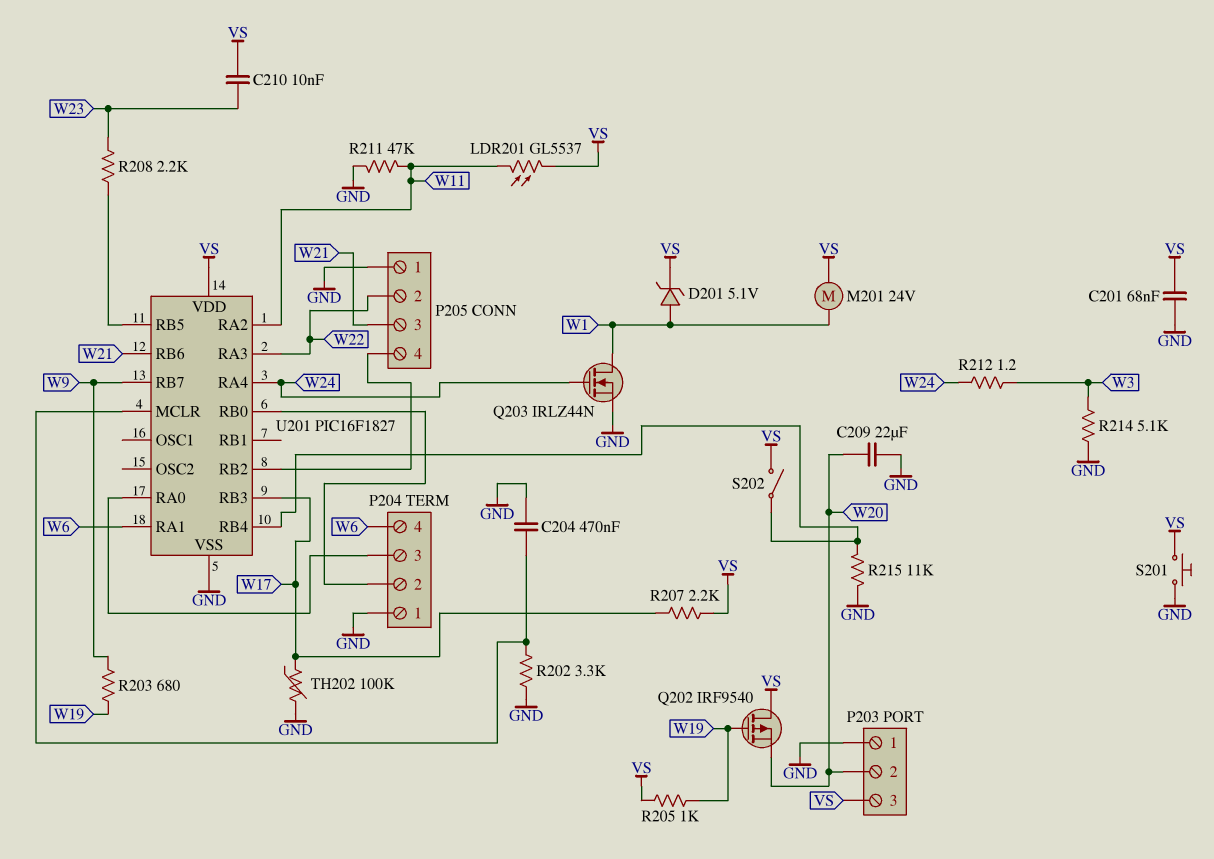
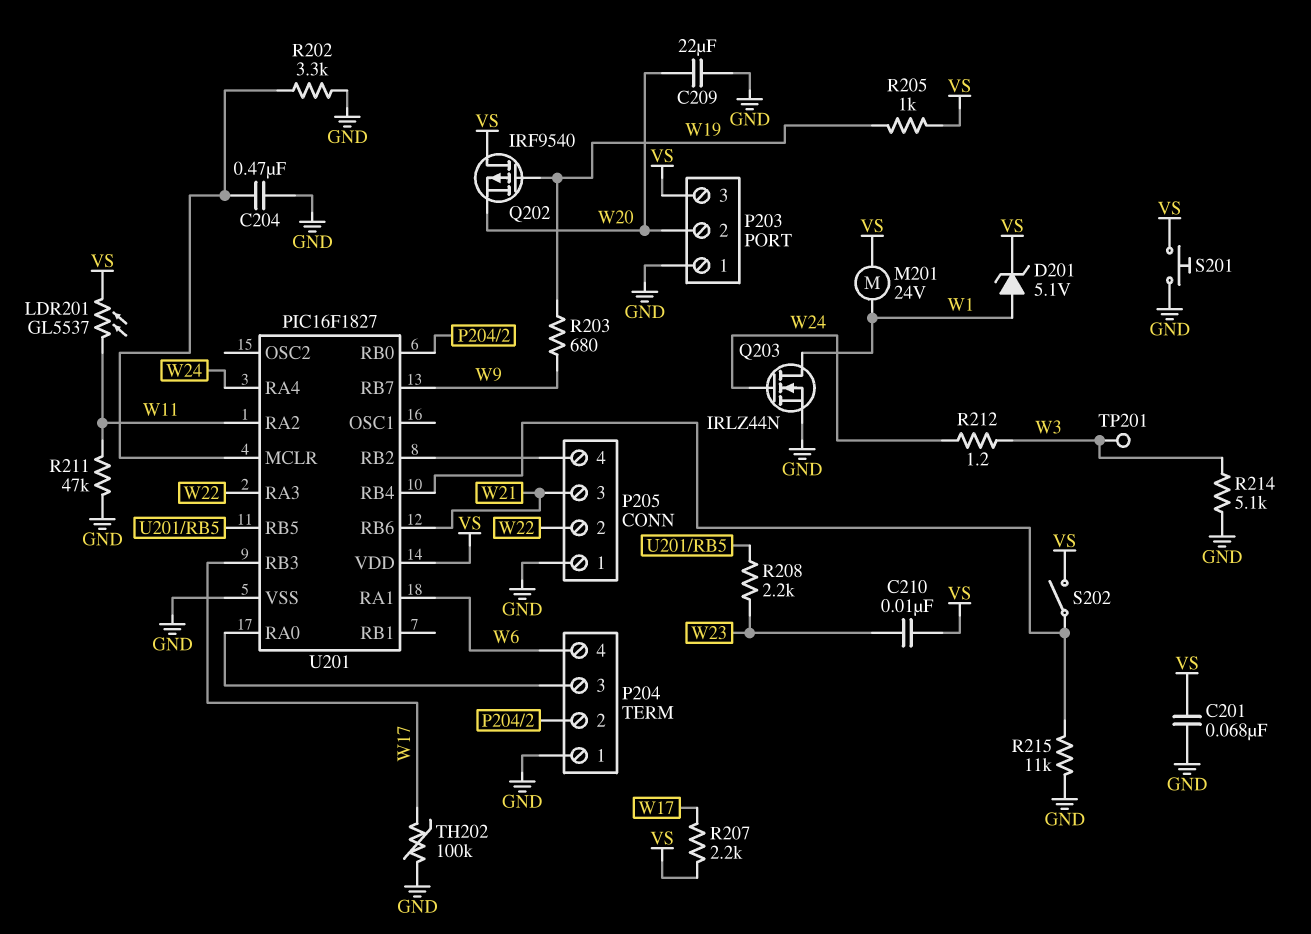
TP201: none -> test point (W3)

